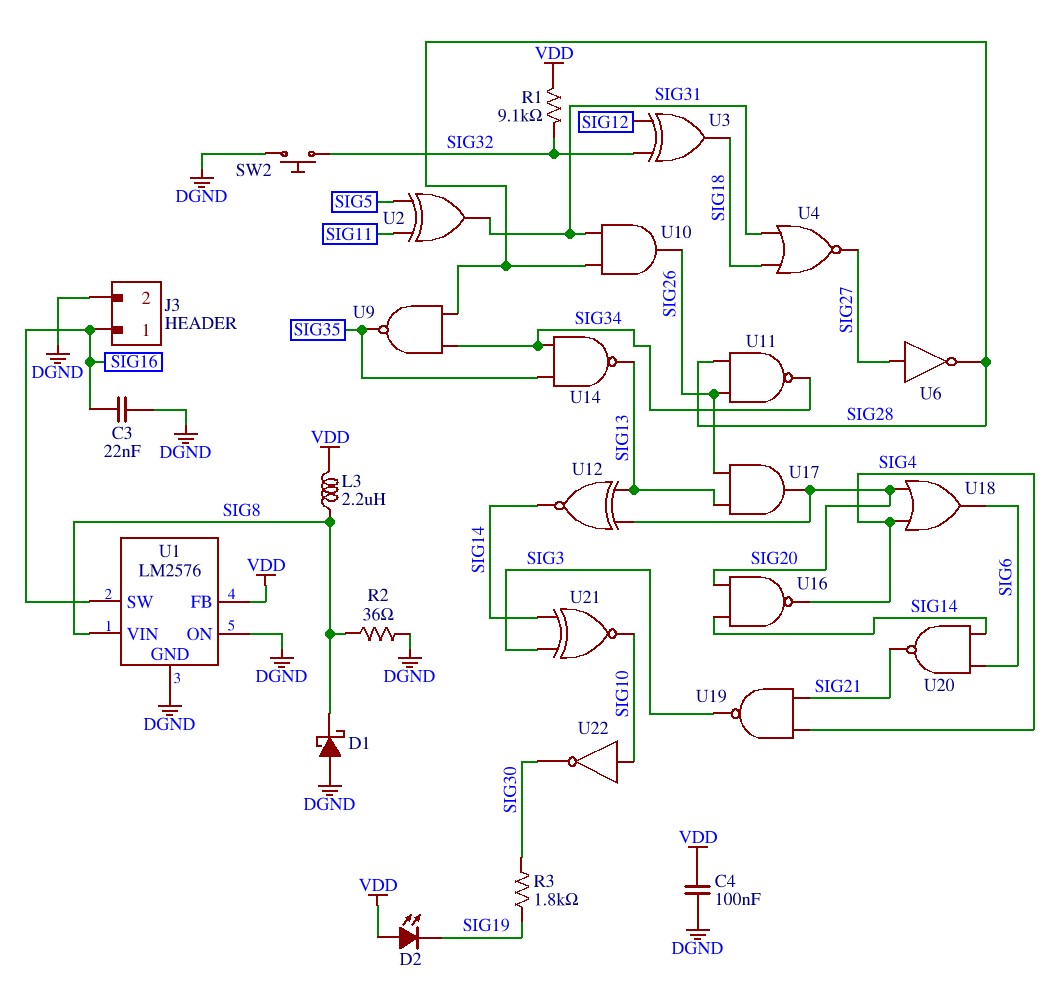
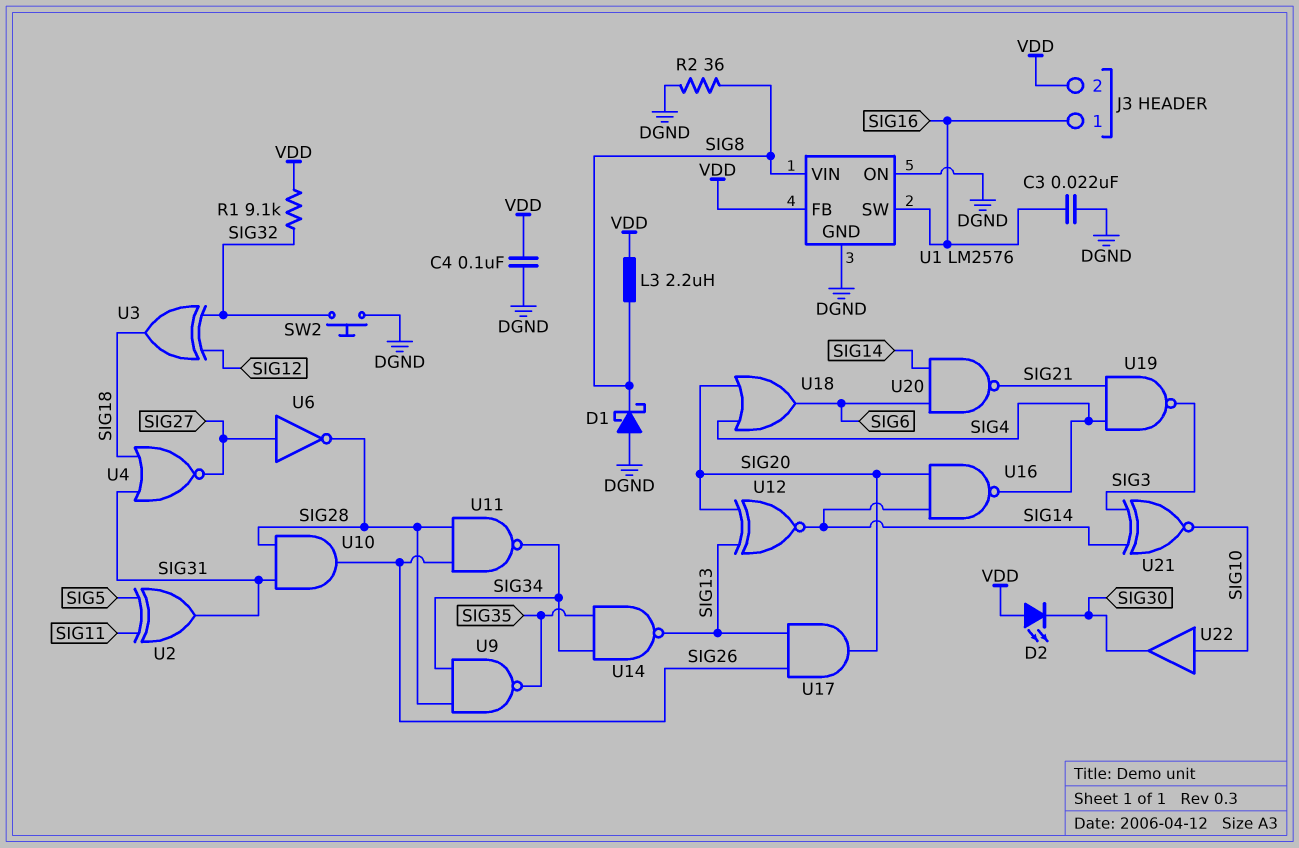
D2: LED (A VDD, K SIG19) -> LED (A VDD, K SIG30)
J3 pin 2: DGND -> VDD
R3: 1.8k (SIG19, SIG30) -> none
U22: NOT (in SIG10, out SIG30) -> buffer (in SIG10, out SIG30)

